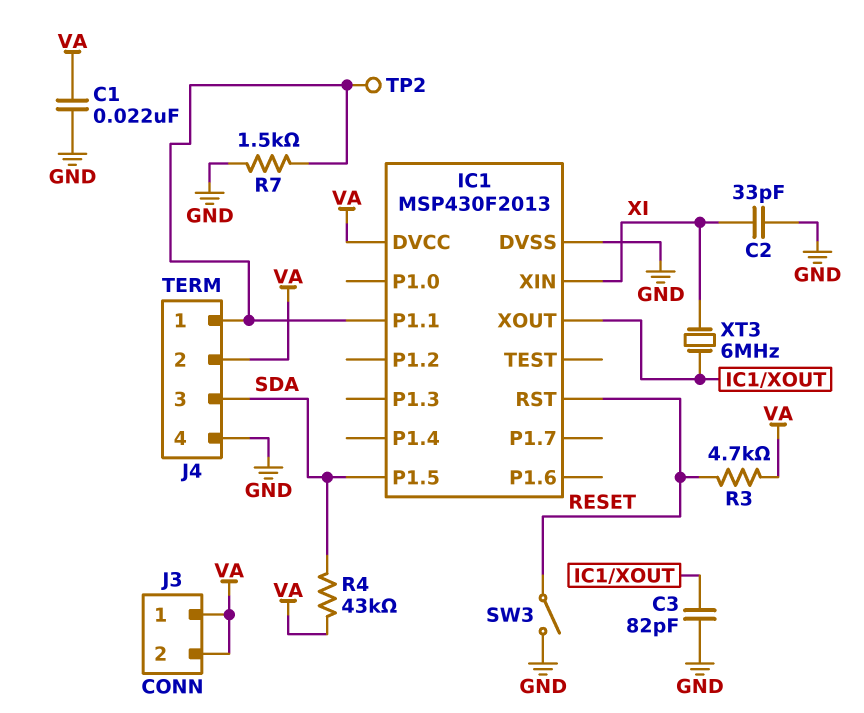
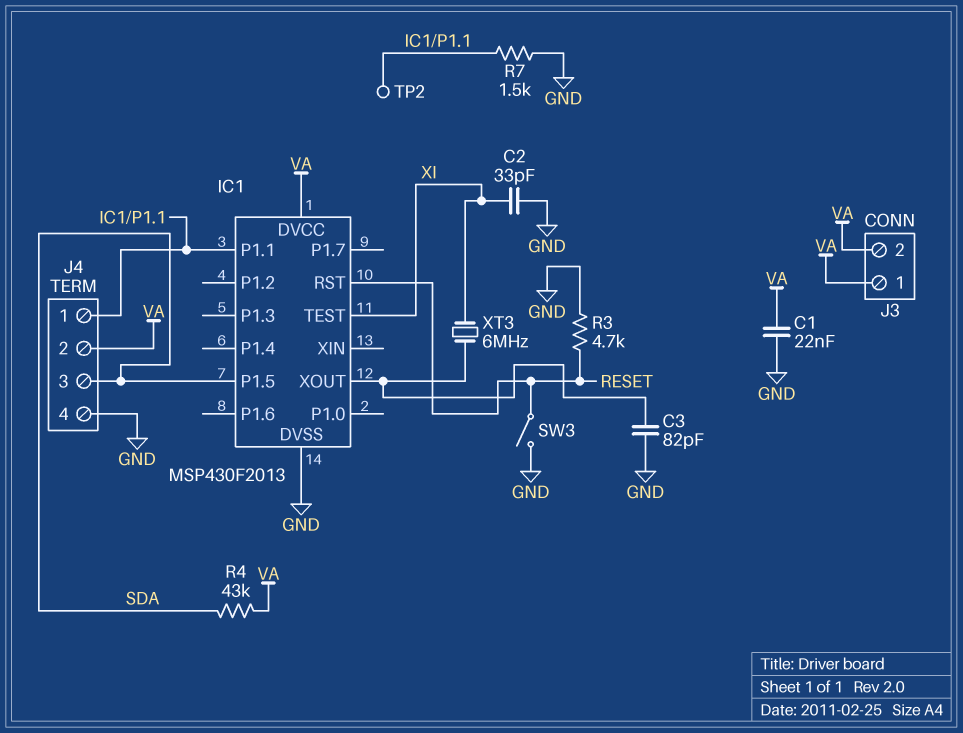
IC1 pin TEST: none -> XI
IC1 pin XIN: XI -> none
R3: 4.7k (RESET, VA) -> 4.7k (GND, RESET)

